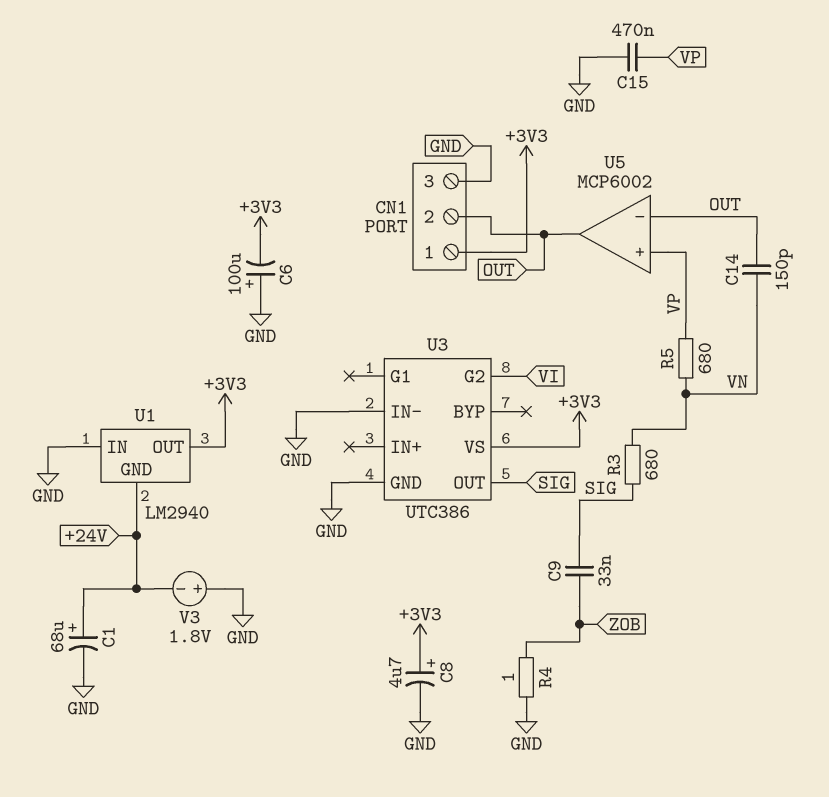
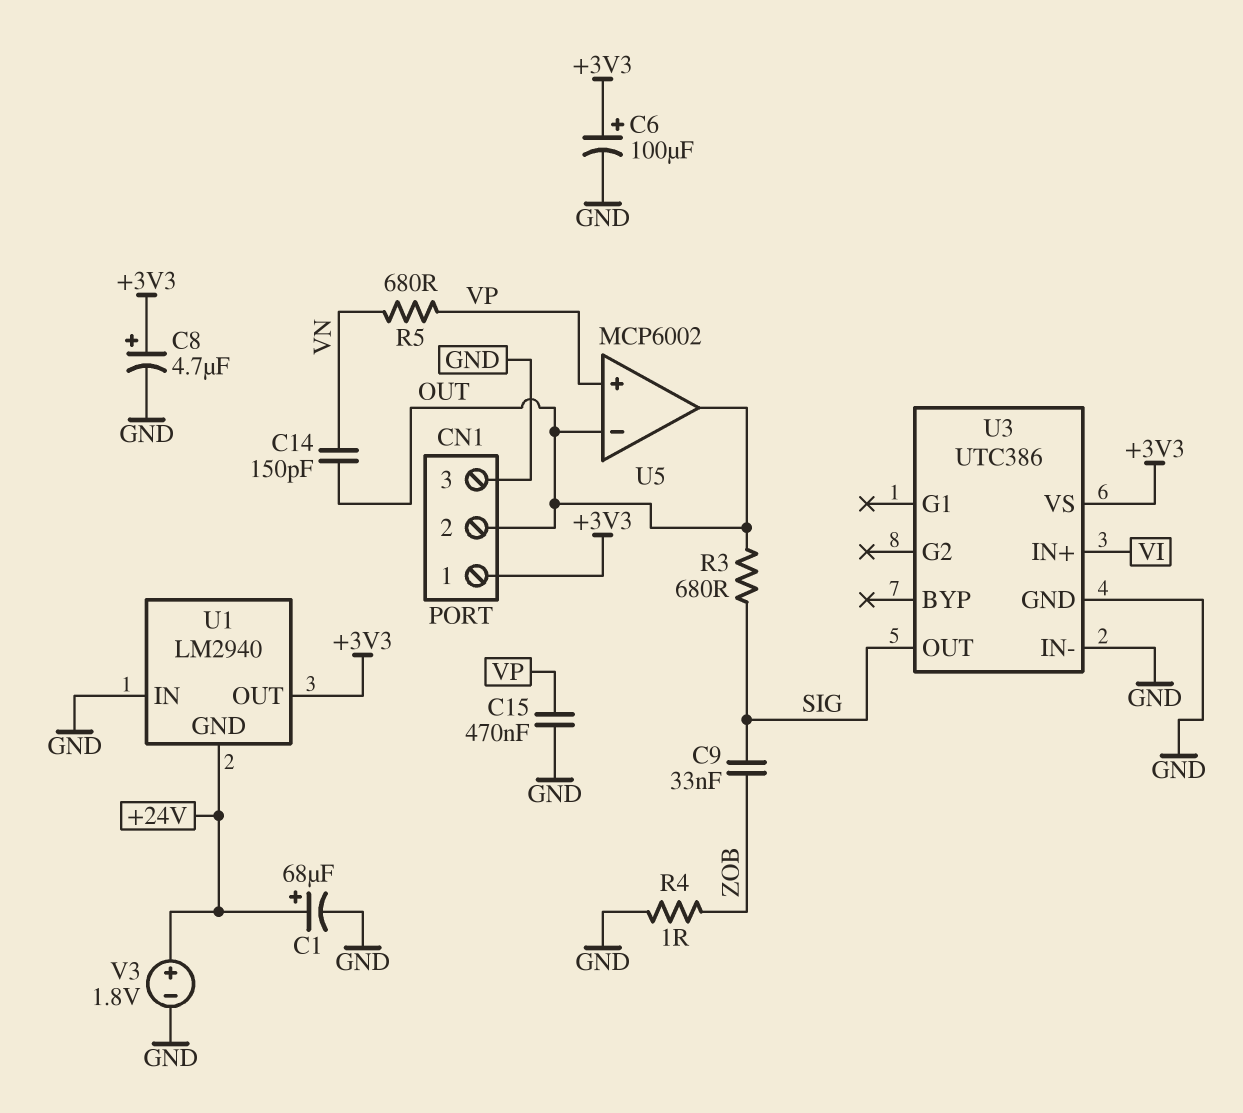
C6: 100uF (plus GND, minus +3V3) -> 100uF (plus +3V3, minus GND)
R3: 680 (SIG, VN) -> 680 (OUT, SIG)
U3 pin G2: VI -> none
U3 pin IN+: none -> VI
V3: 1.8V (plus GND, minus +24V) -> 1.8V (plus +24V, minus GND)

